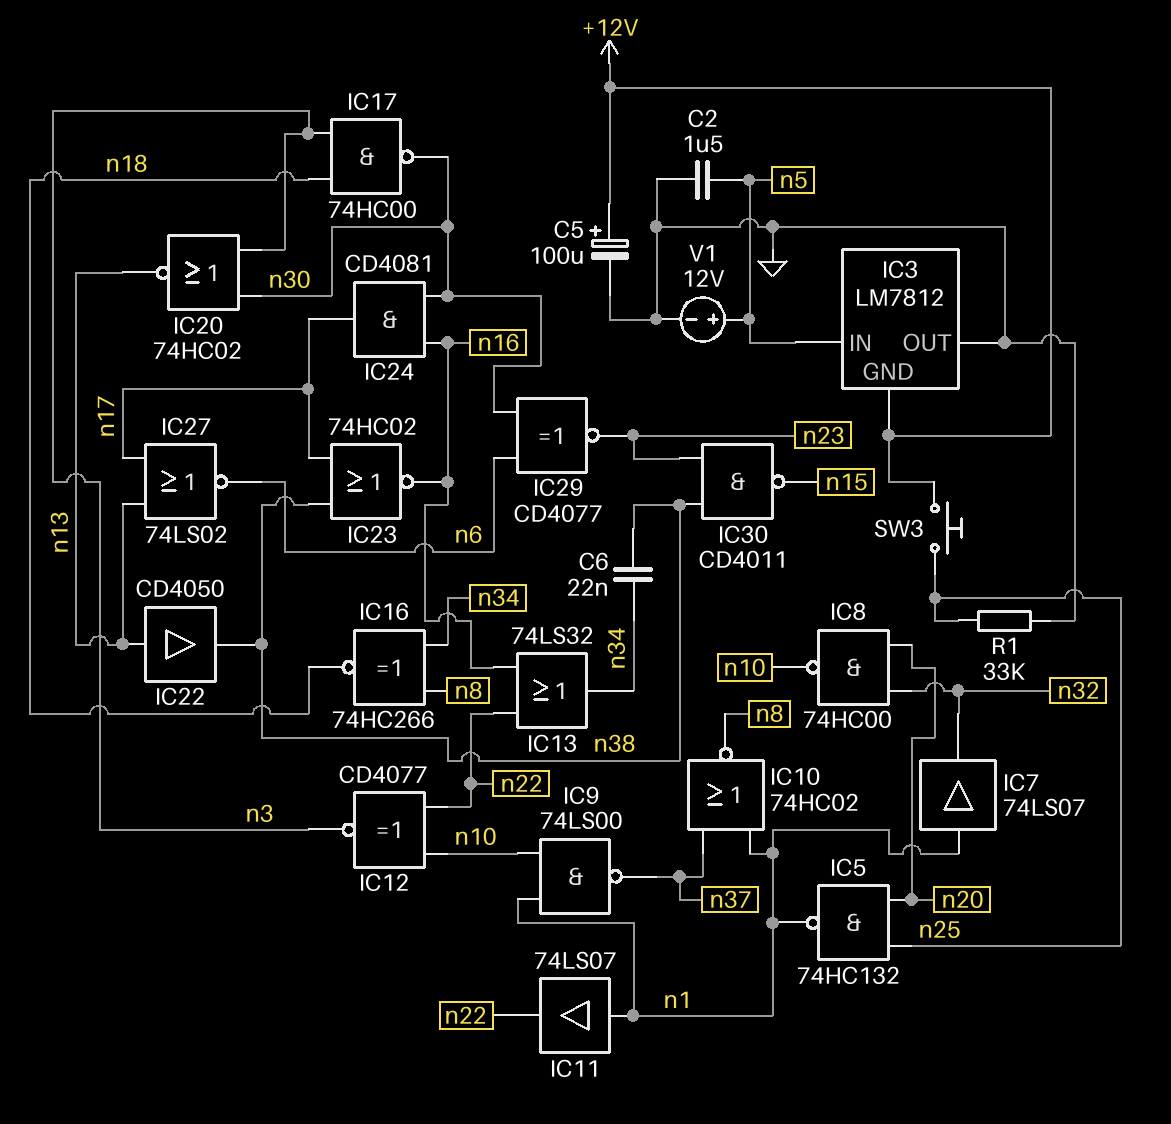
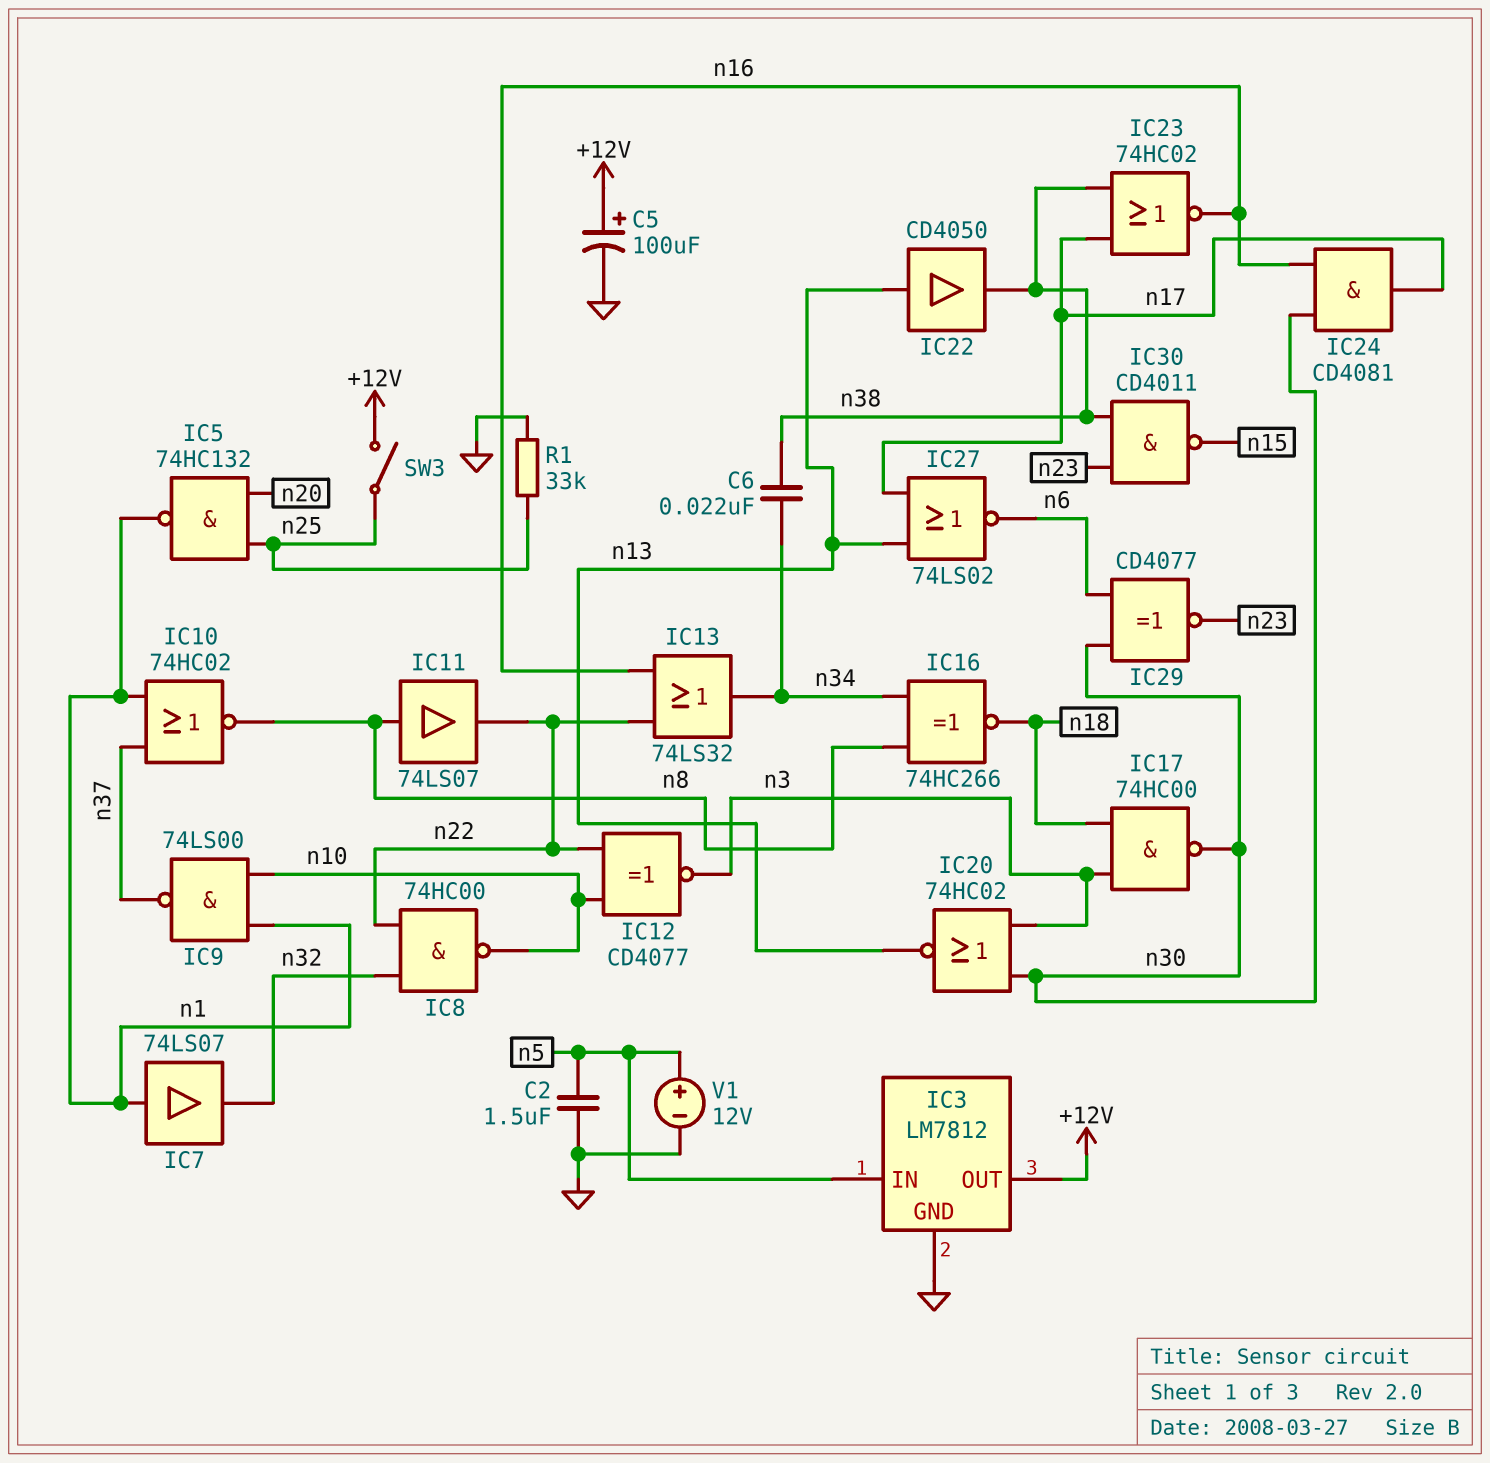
IC3 pin GND: +12V -> GND
IC3 pin OUT: GND -> +12V
IC8: NAND 74HC00 (in n20, in n32, out n10) -> NAND 74HC00 (in n22, in n32, out n10)
IC11: buffer 74LS07 (in n1, out n22) -> buffer 74LS07 (in n8, out n22)
SW3: button (+12V, n25) -> switch (+12V, n25)

